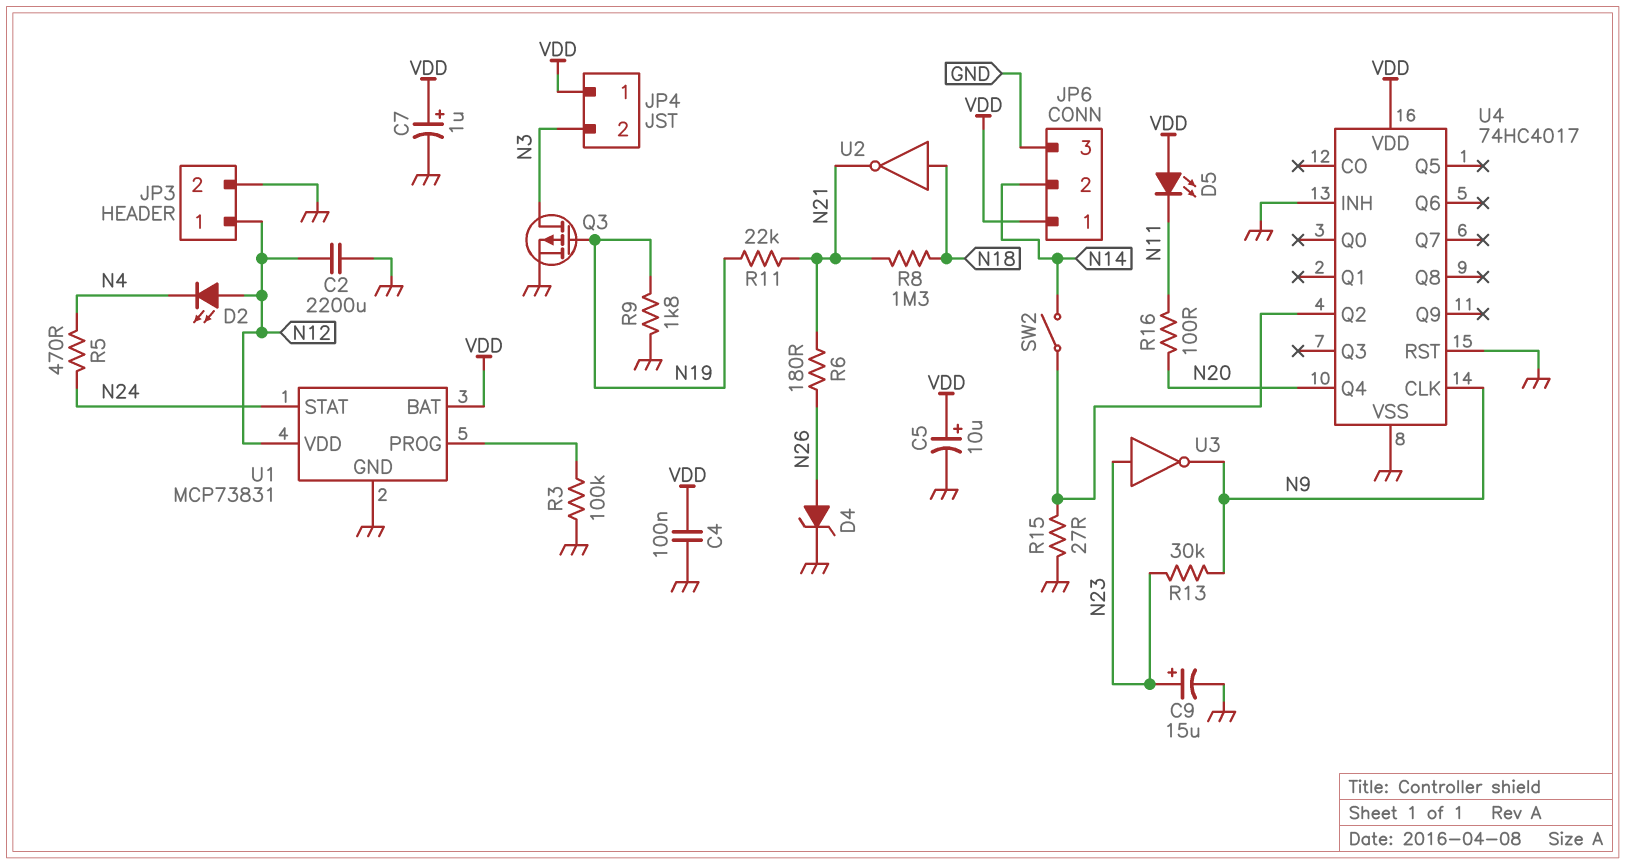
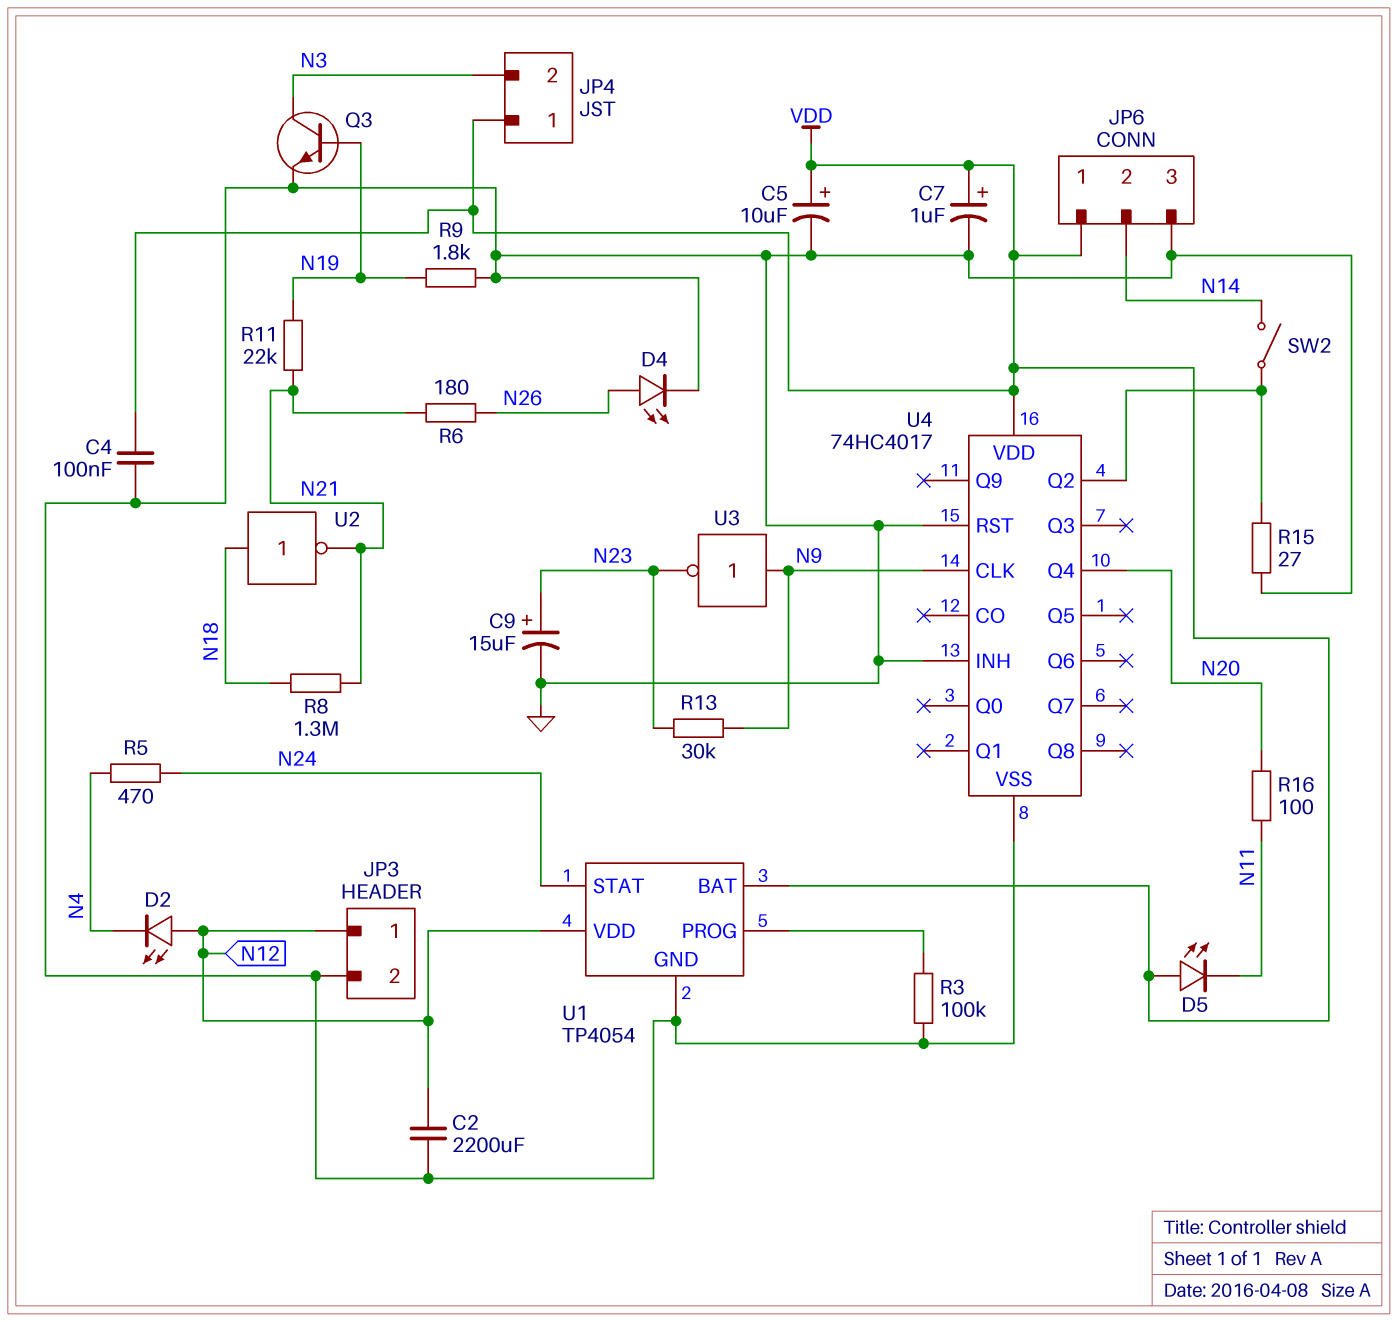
D4: zener (A N26, K GND) -> LED (A N26, K GND)
Q3: PMOS (G N19, D N3, S GND) -> NPN (B N19, C N3, E GND)
U1: MCP73831 -> TP4054
U3: NOT (in N23, out N9) -> NOT (in N9, out N23)

